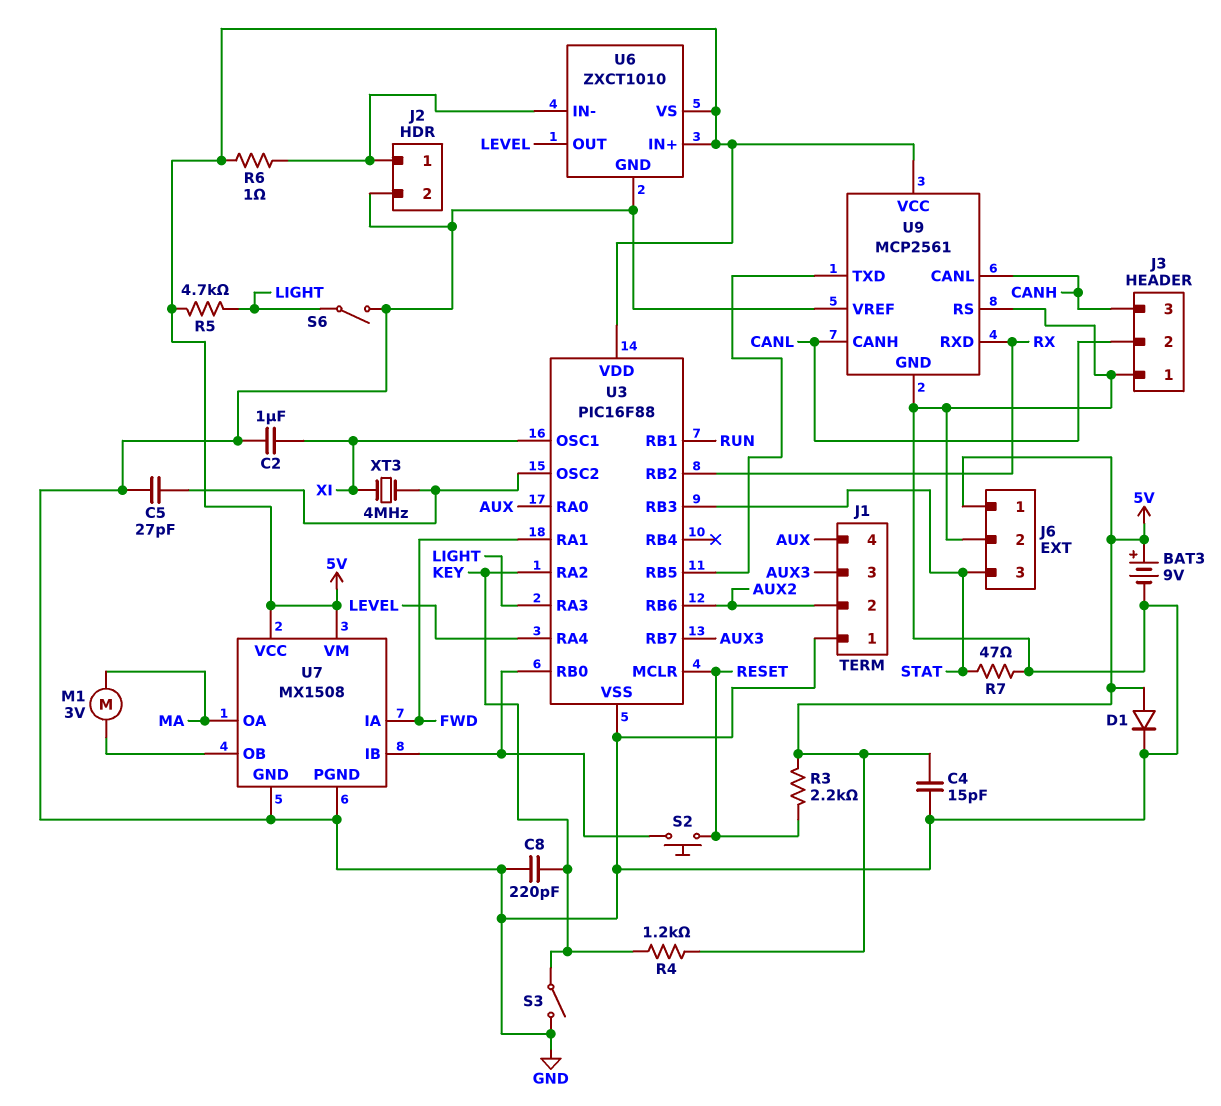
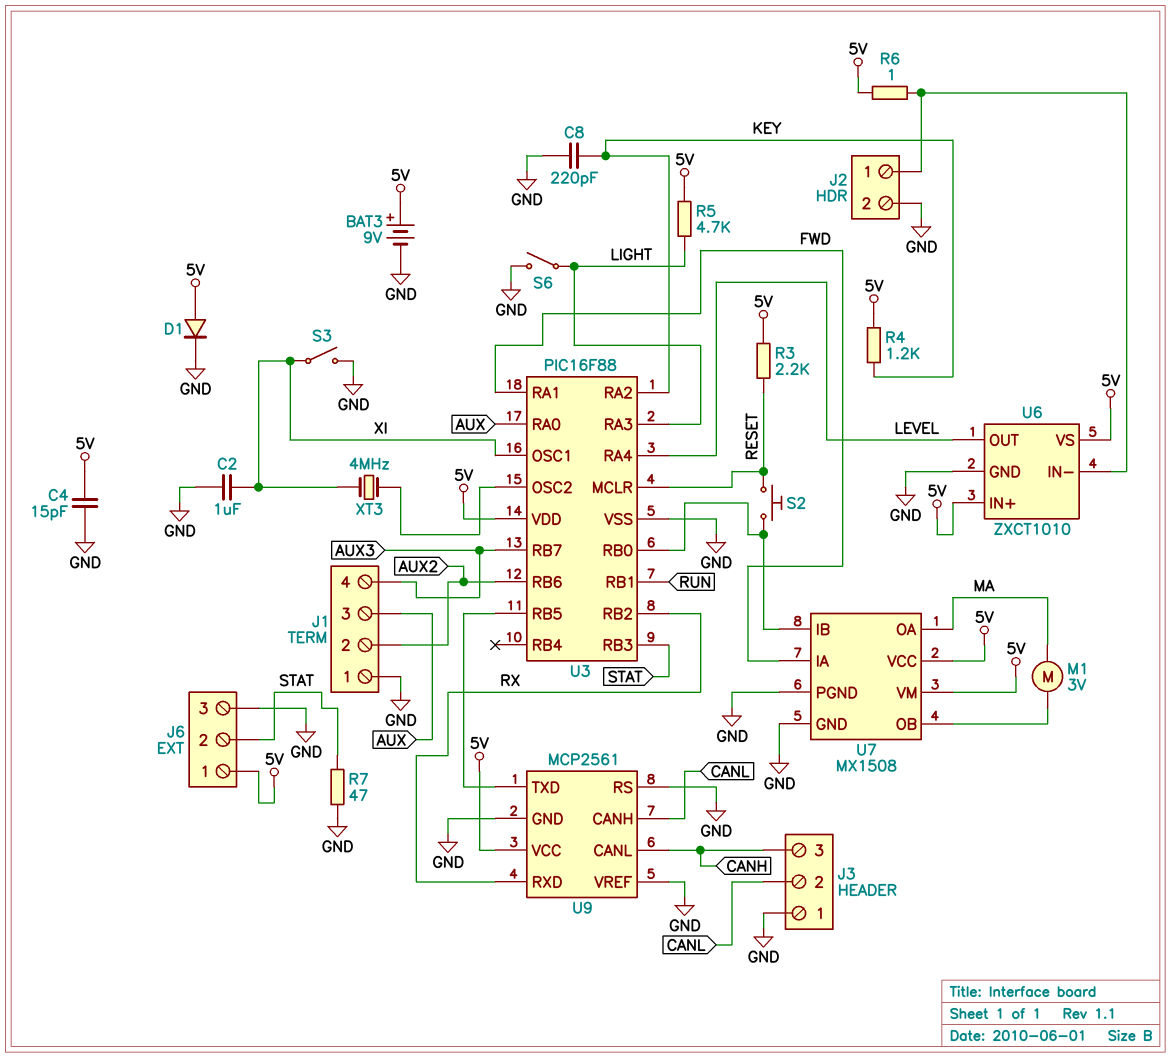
C5: 27pF (GND, U3/OSC2) -> none
J1 pin 3: AUX3 -> AUX
J1 pin 4: AUX -> AUX3
J6 pin 2: GND -> STAT
J6 pin 3: STAT -> GND
S3: switch (GND, KEY) -> switch (GND, XI)

